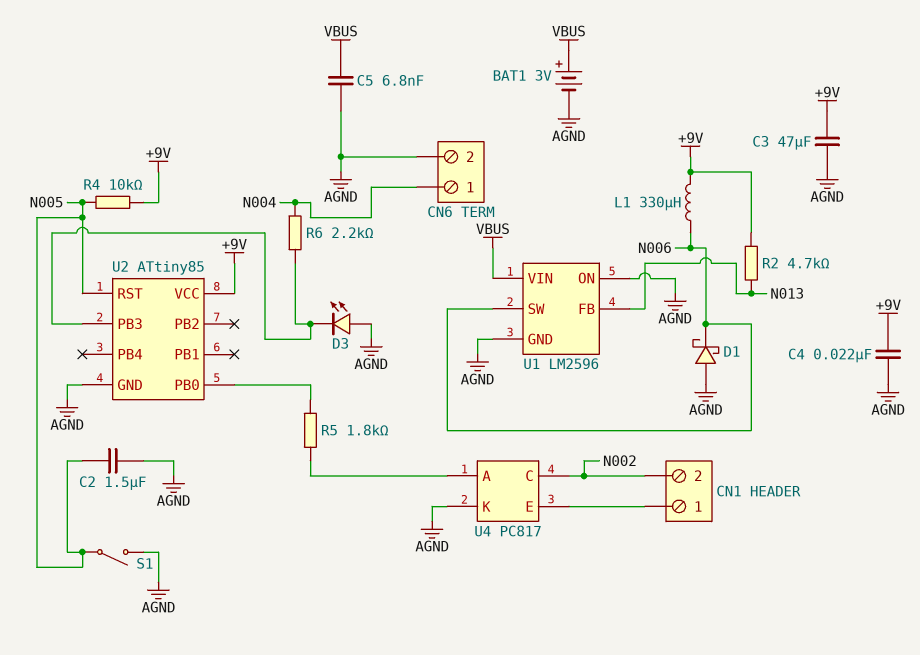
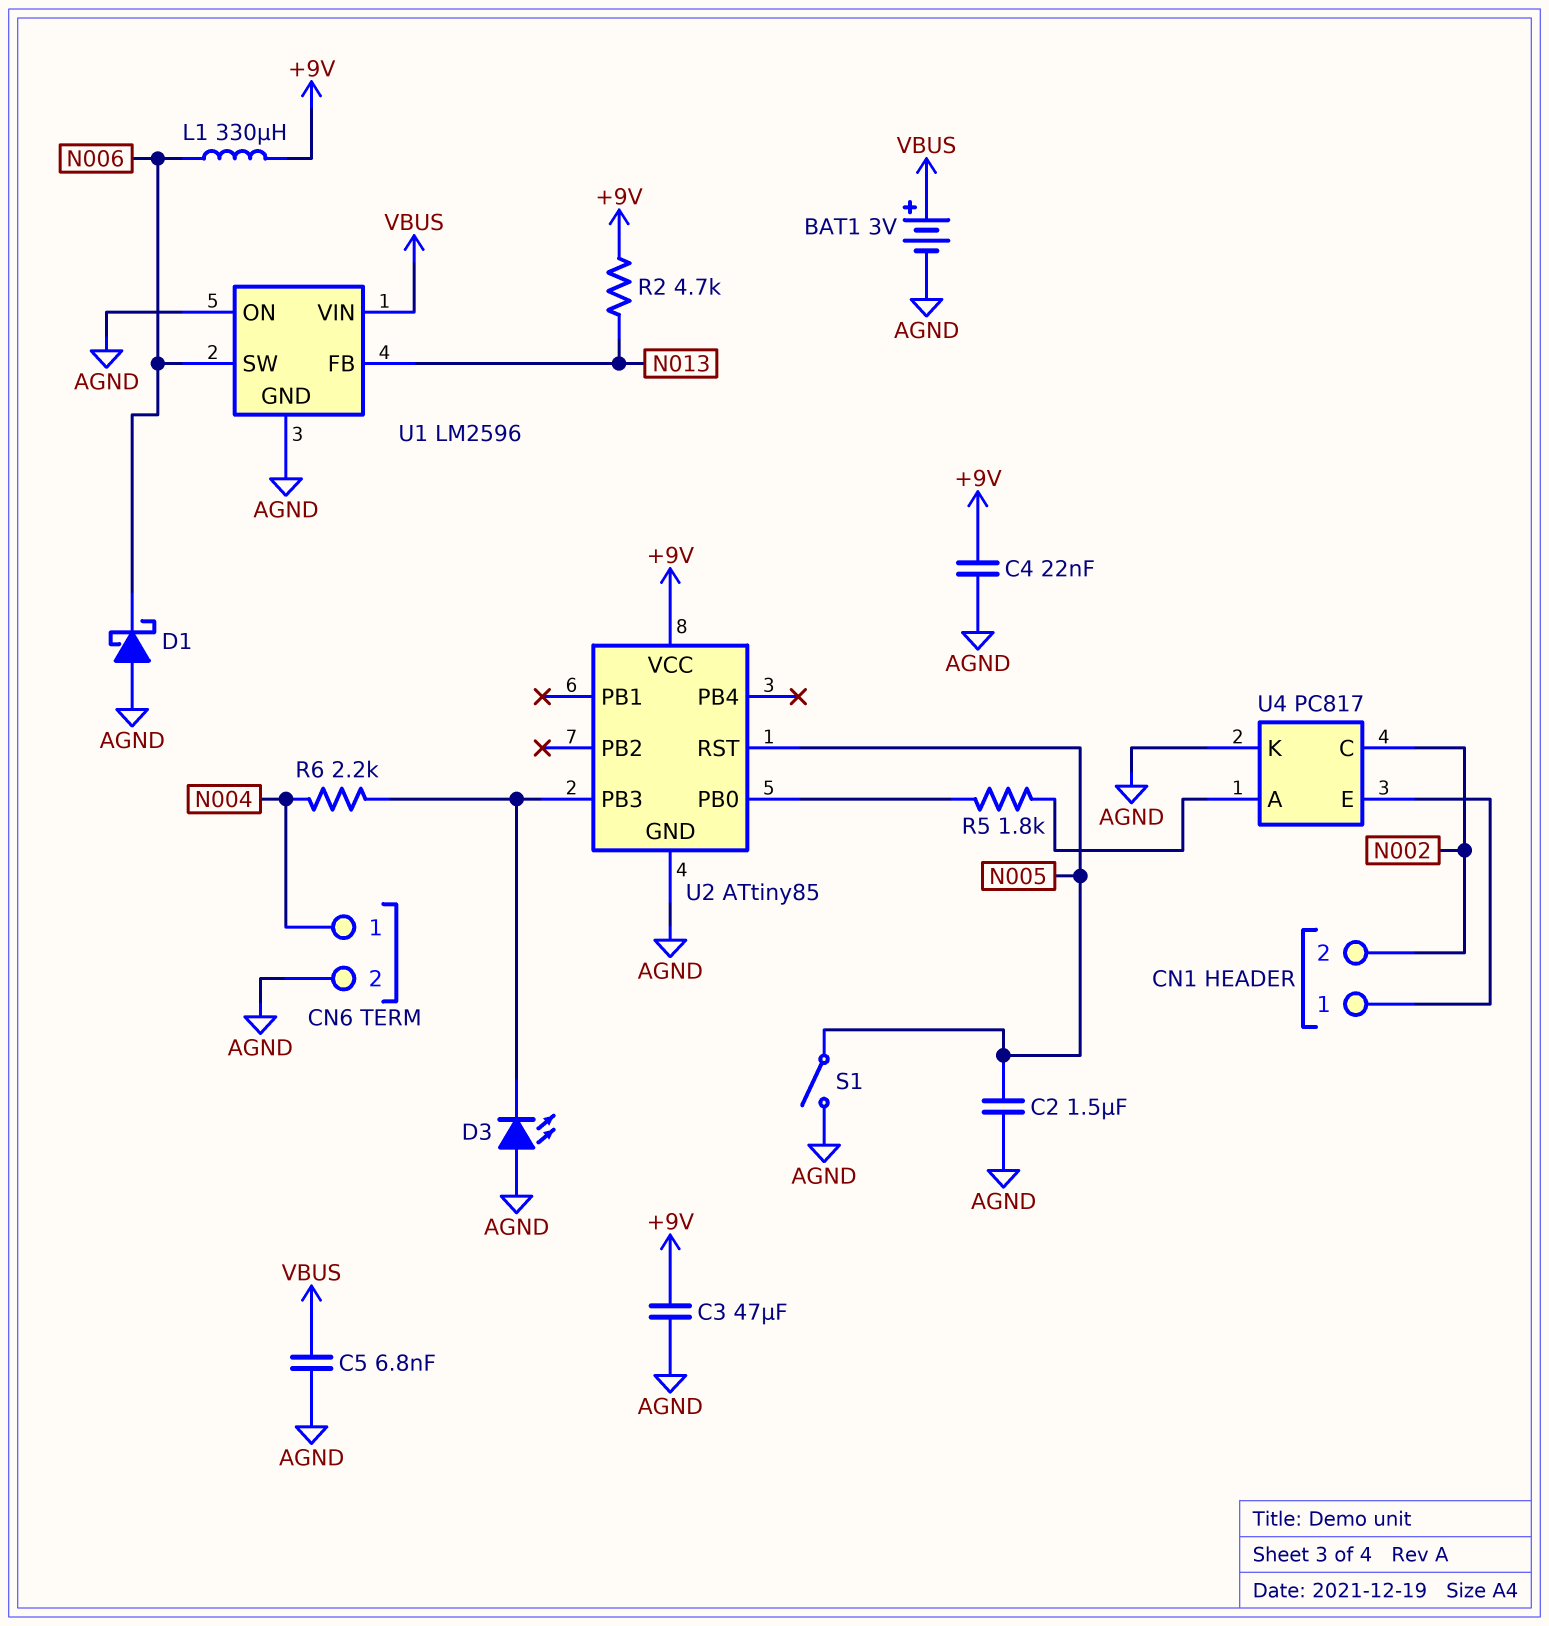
R4: 10k (+9V, N005) -> none

